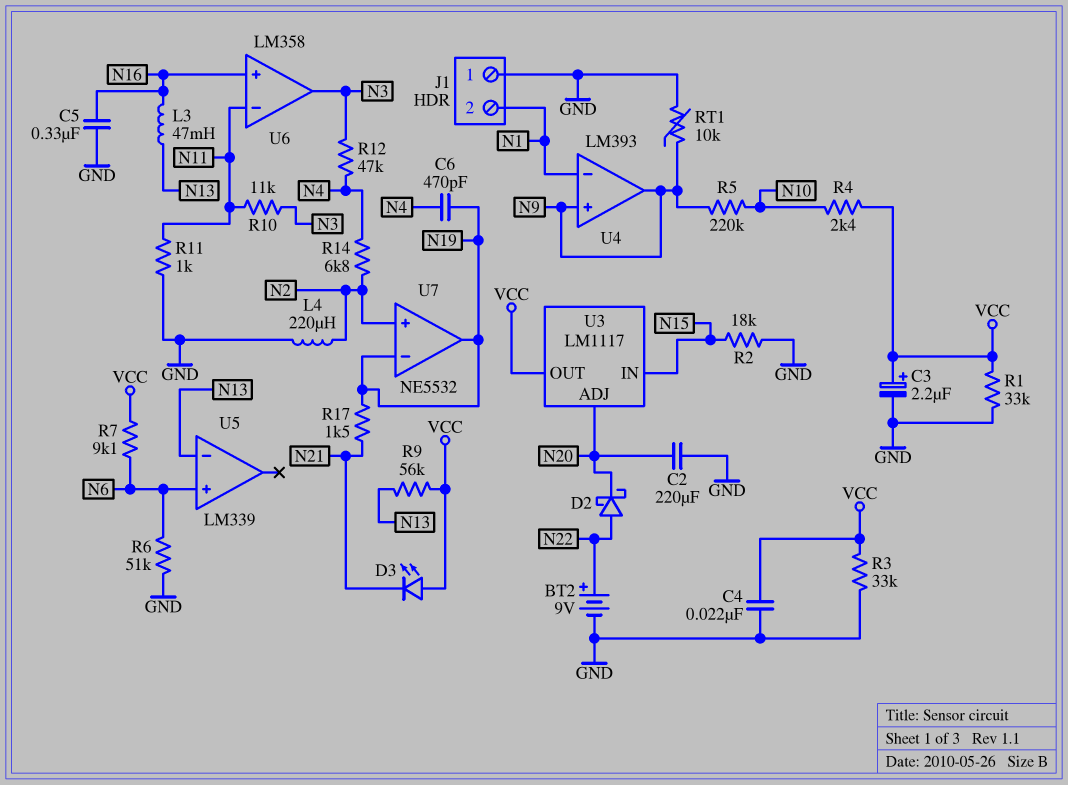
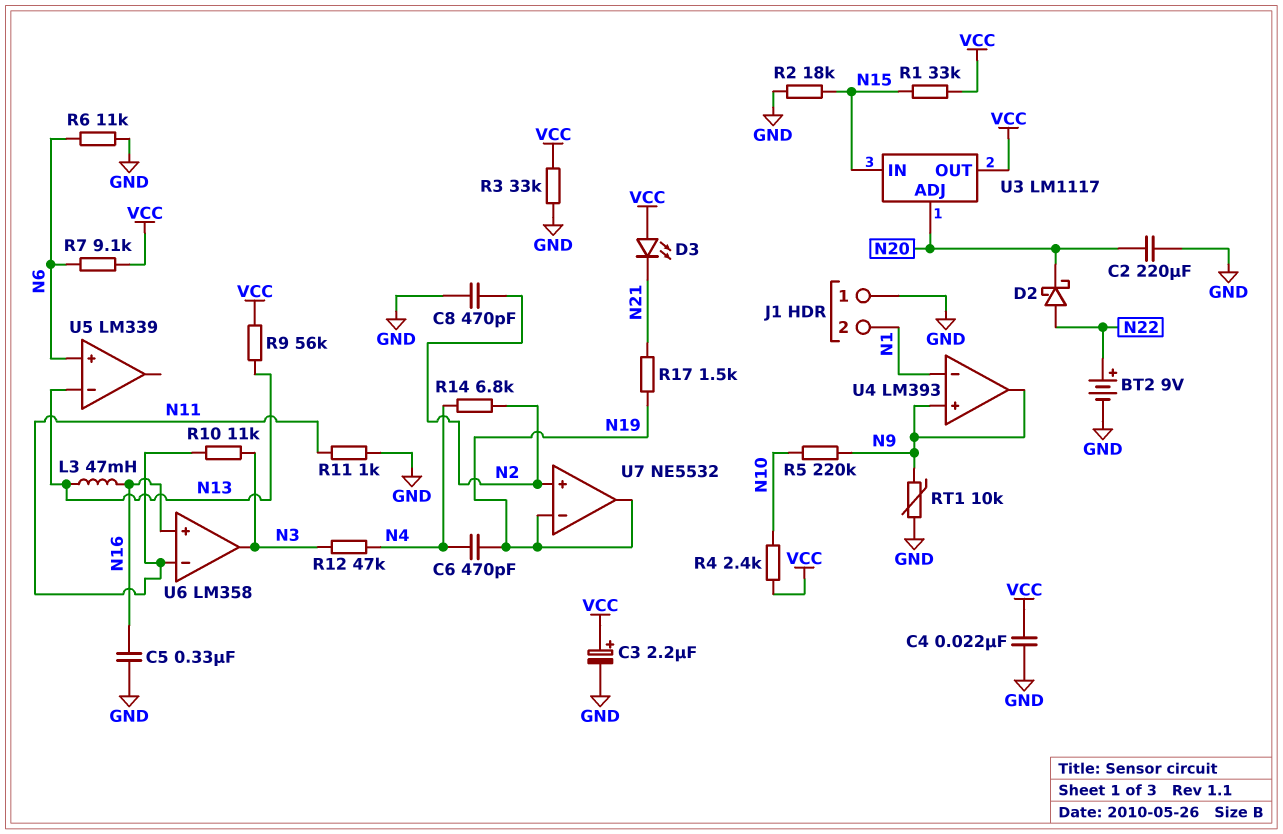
C8: none -> 470pF (GND, N2)
L4: 220uH (GND, N2) -> none
R1: 33k (GND, VCC) -> 33k (N15, VCC)
R6: 51k (GND, N6) -> 11k (GND, N6)

